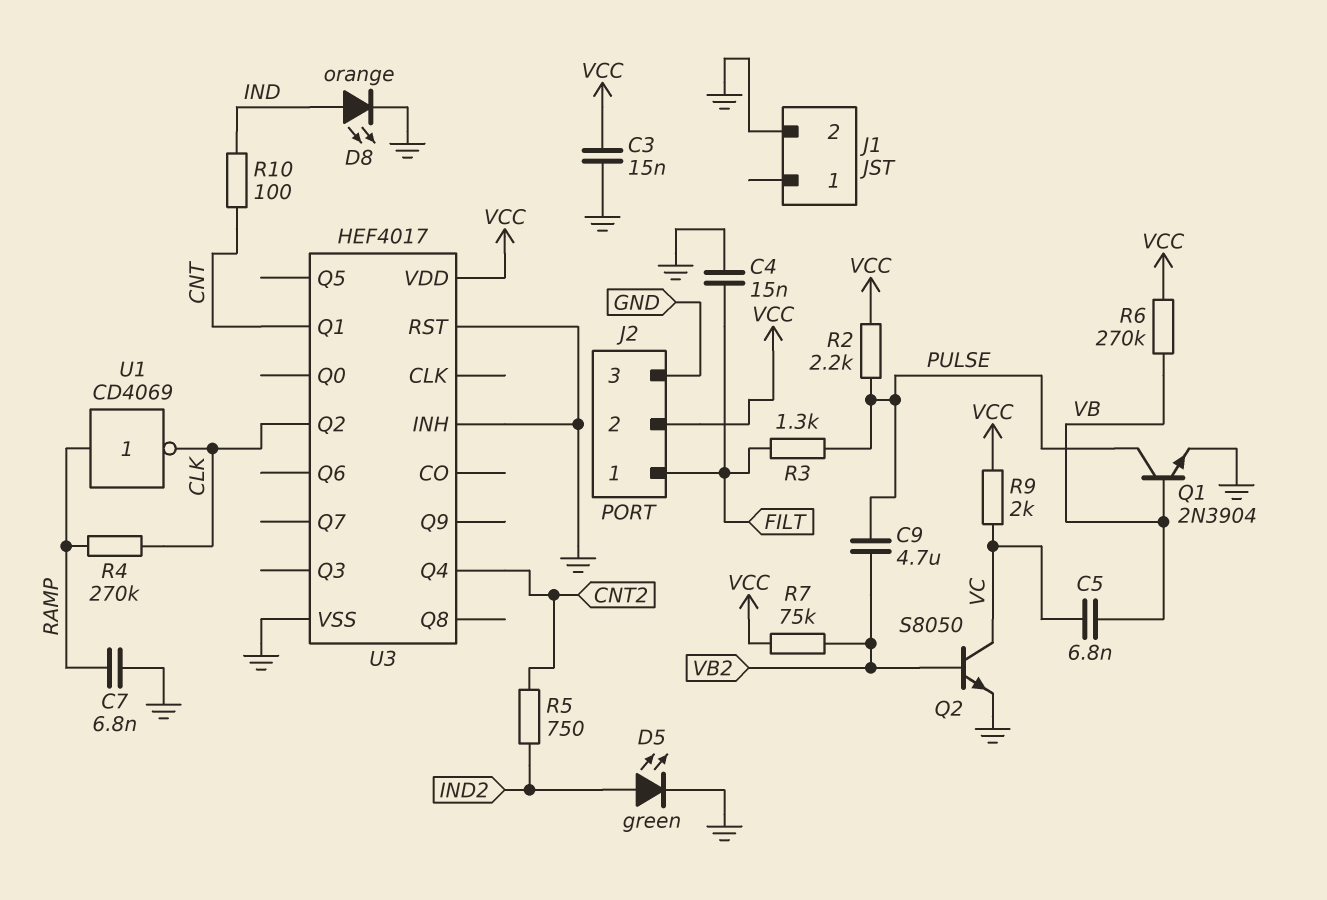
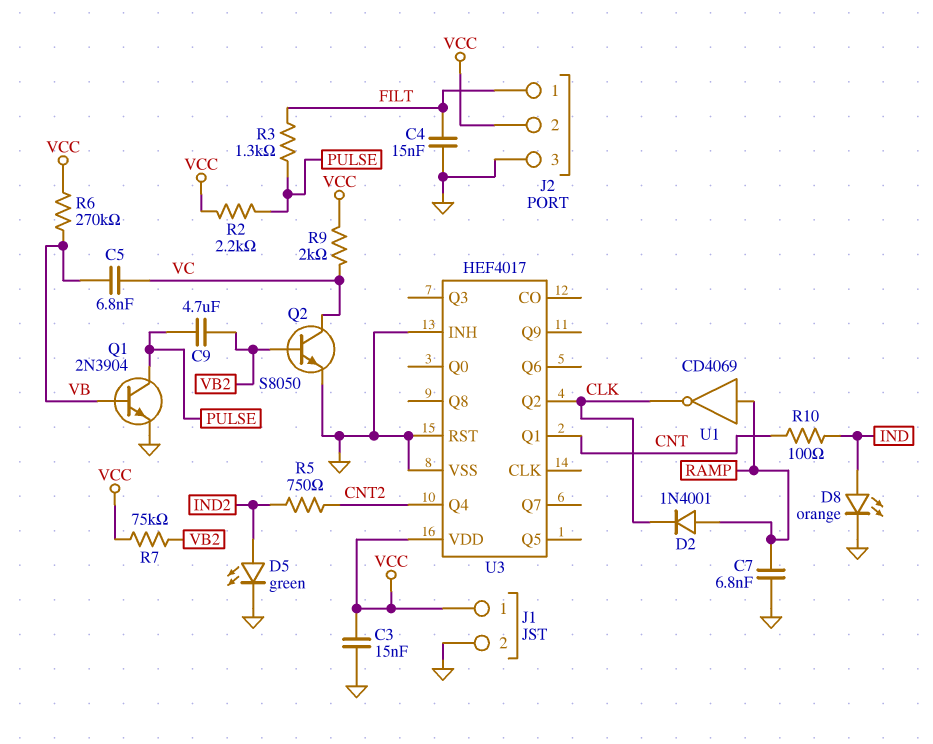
D2: none -> diode 1N4001 (A RAMP, K CLK)
J1 pin 1: none -> VCC
R4: 270k (CLK, RAMP) -> none

